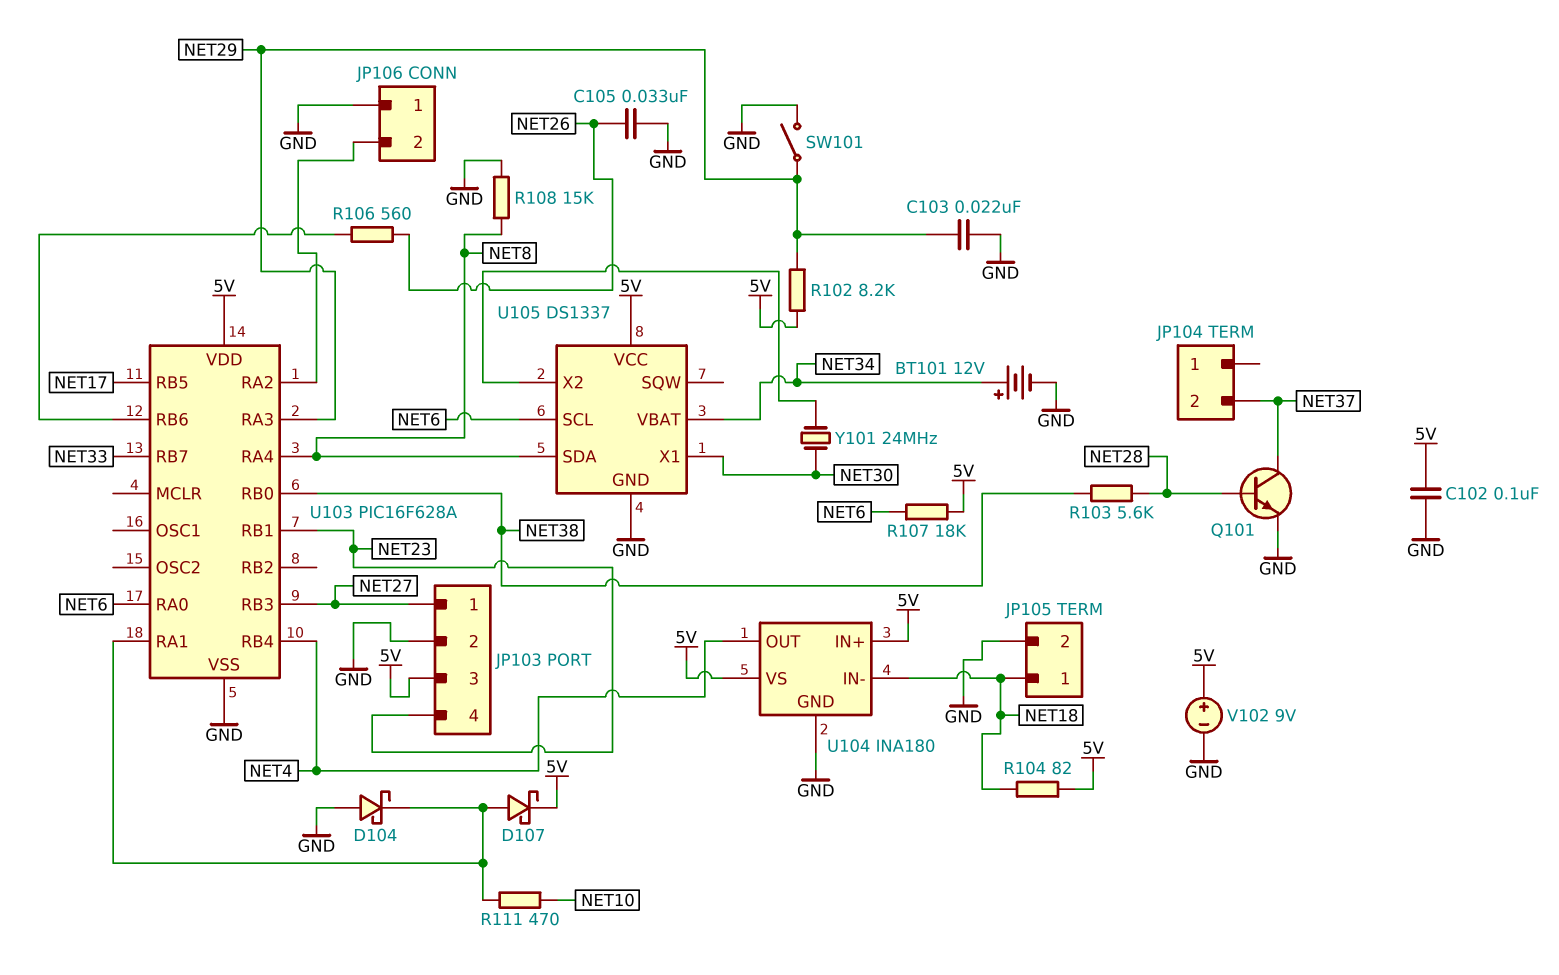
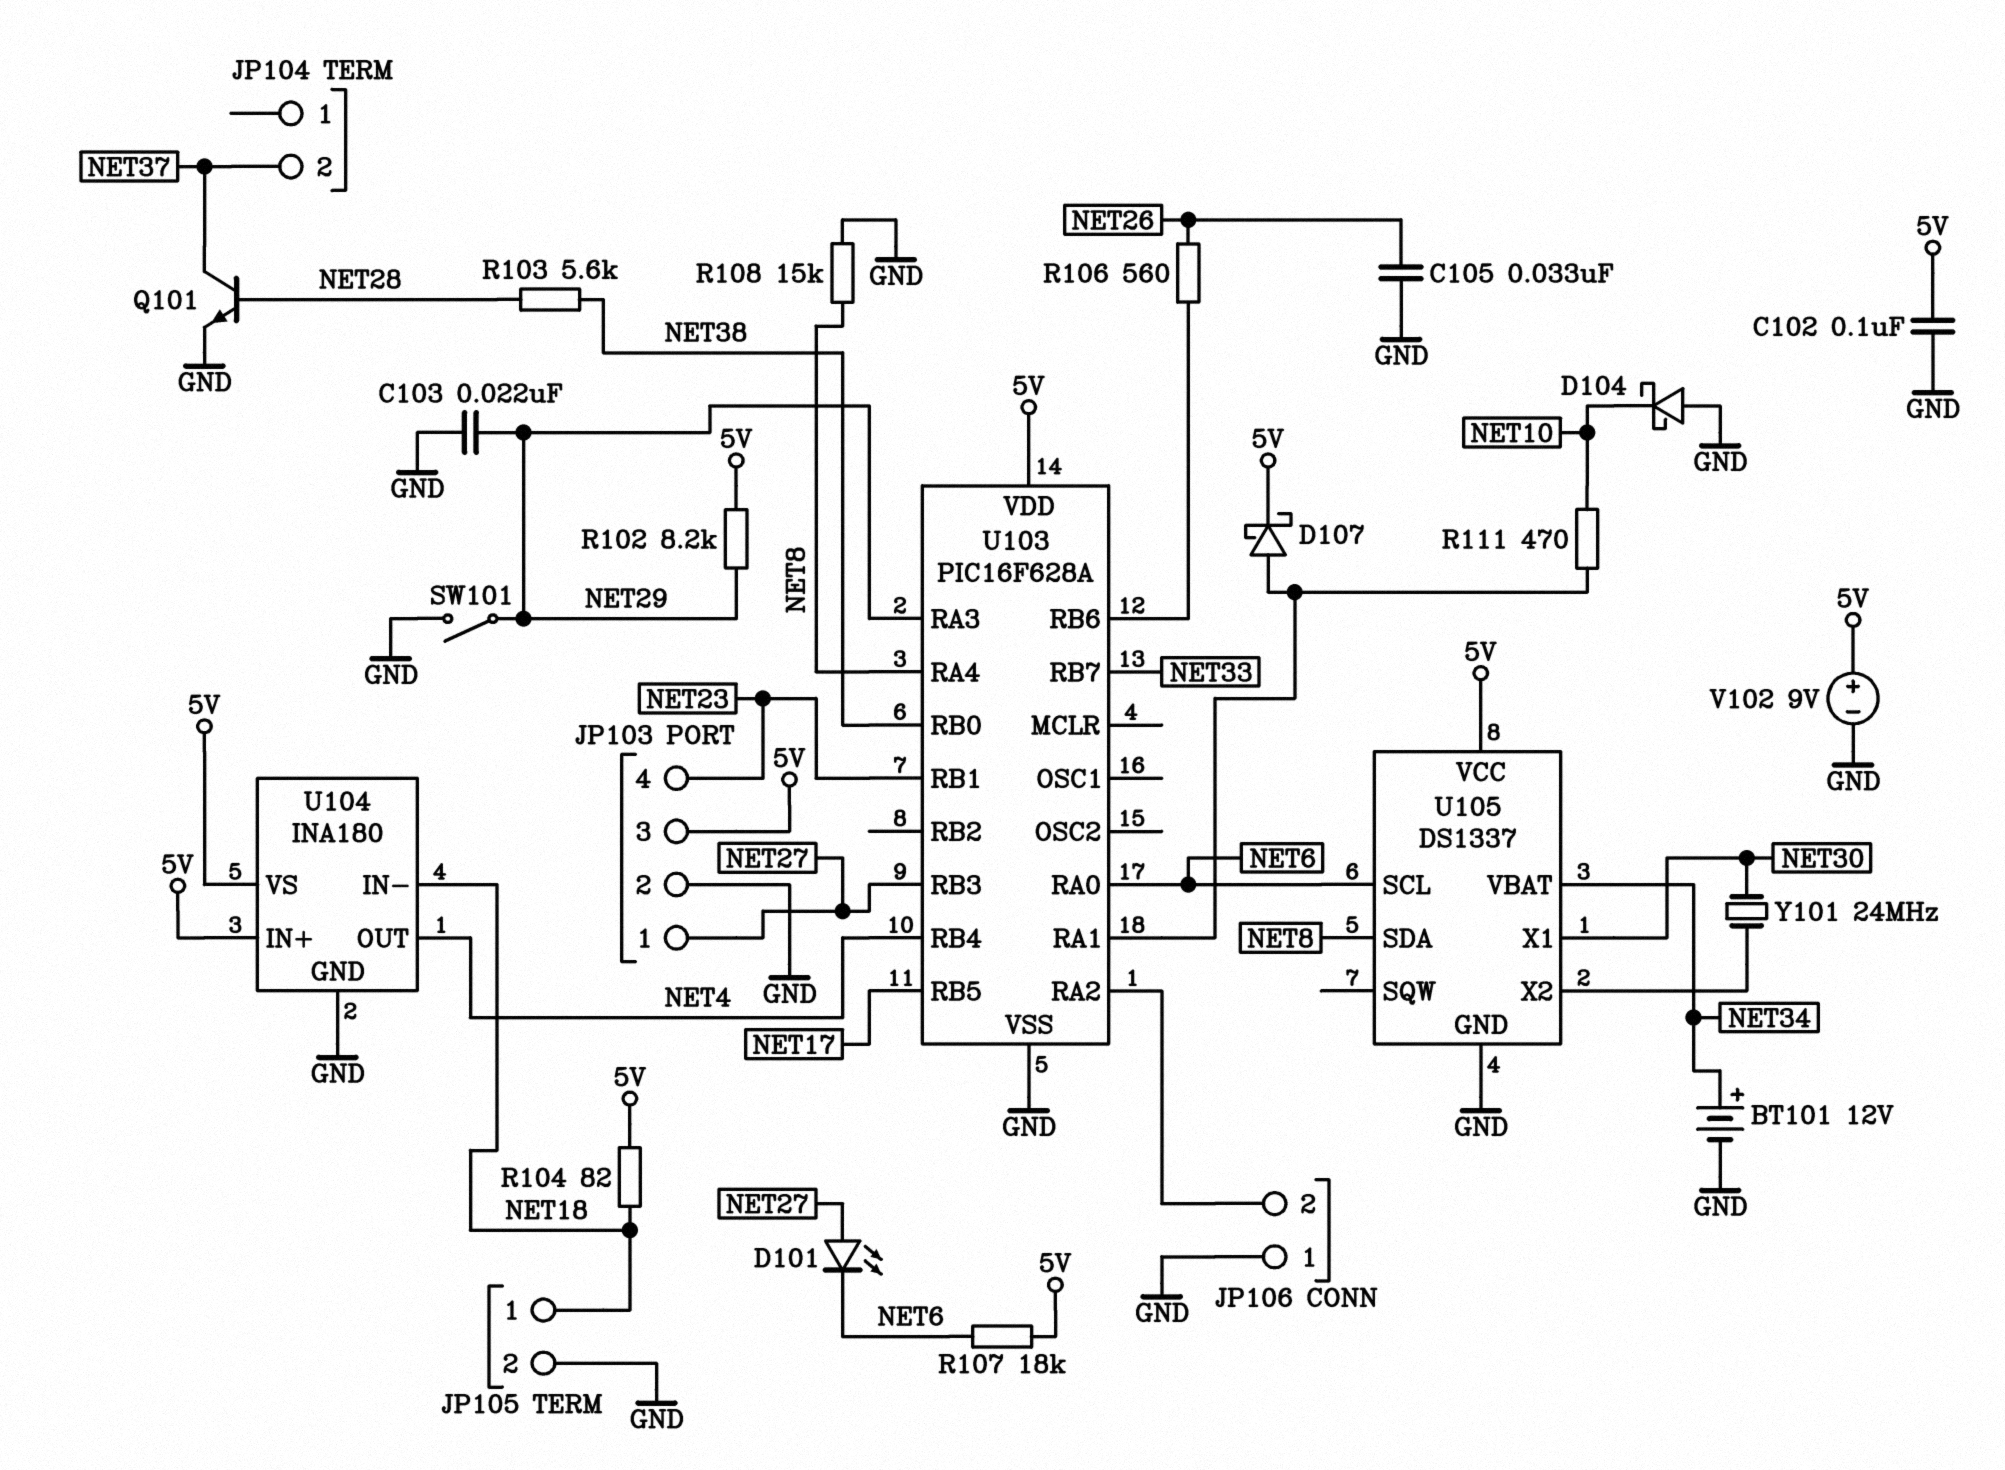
D101: none -> LED (A NET27, K NET6)
D104: schottky (A GND, K U103/RA1) -> schottky (A GND, K NET10)

